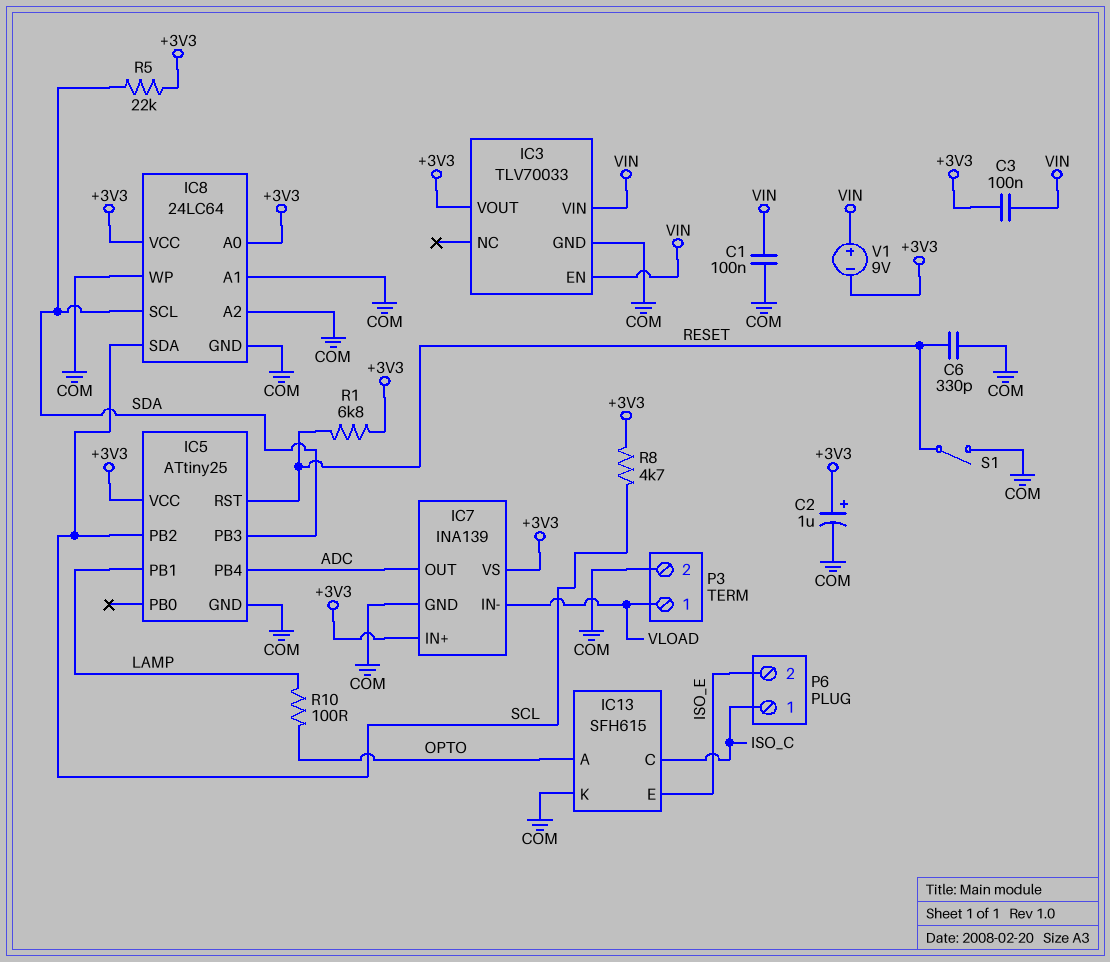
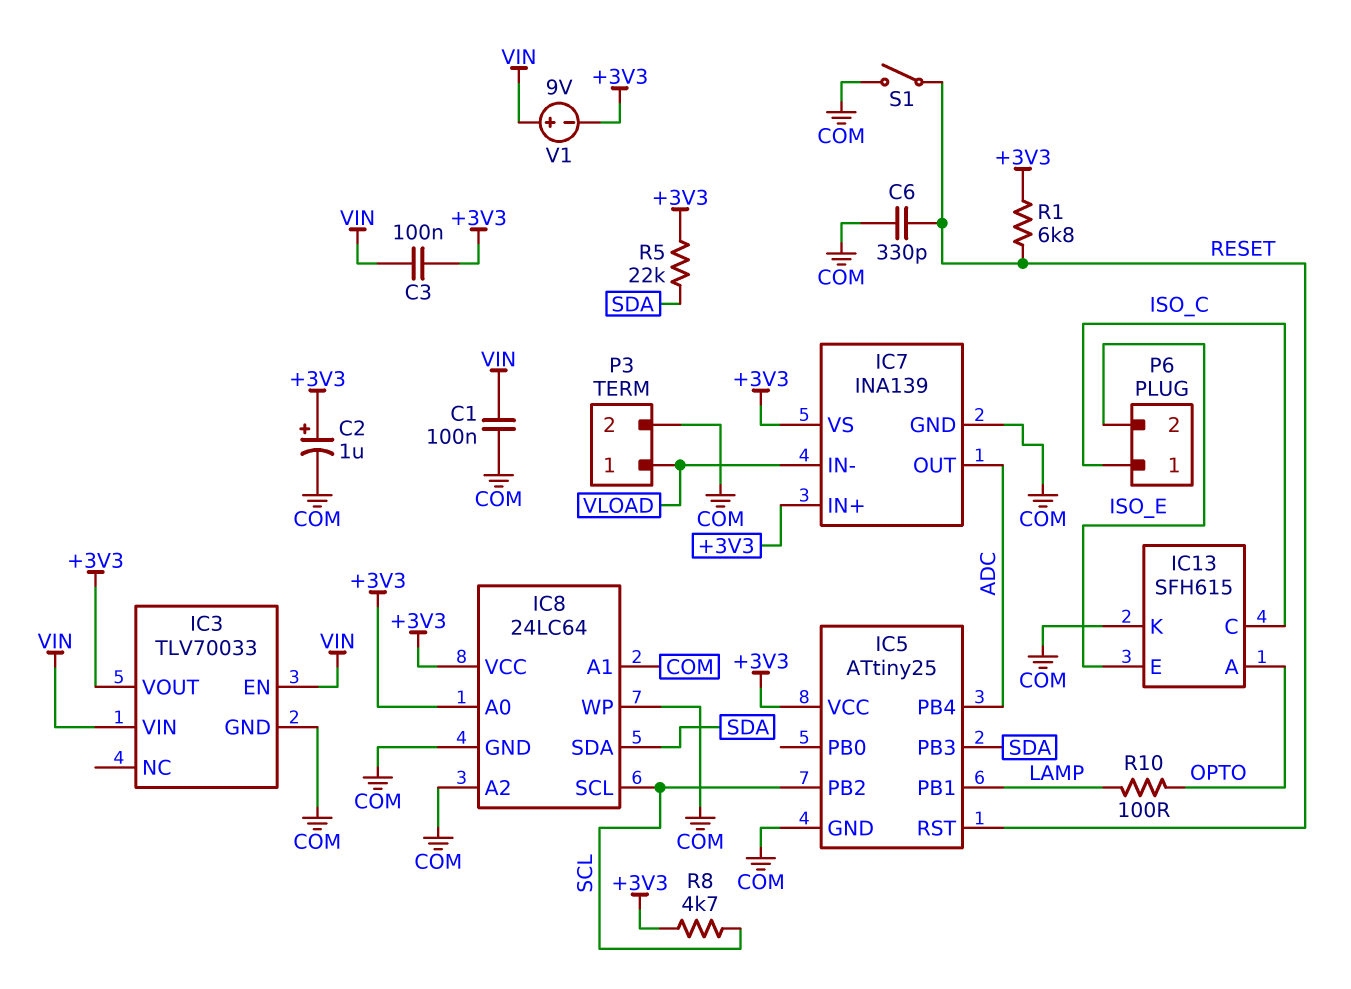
IC8 pin SCL: SDA -> SCL
IC8 pin SDA: SCL -> SDA

